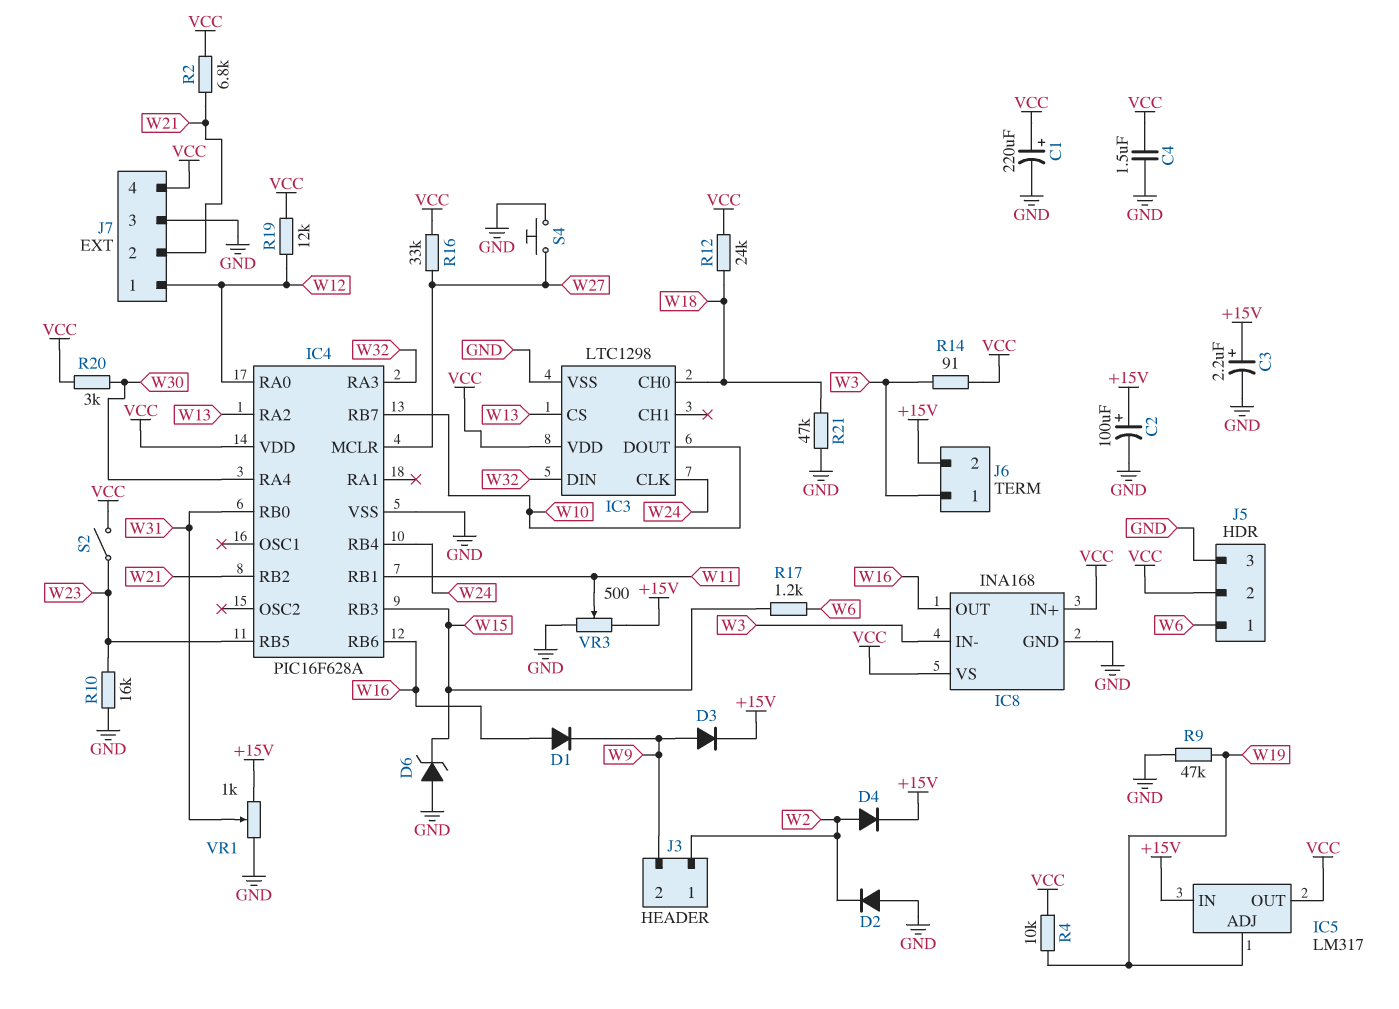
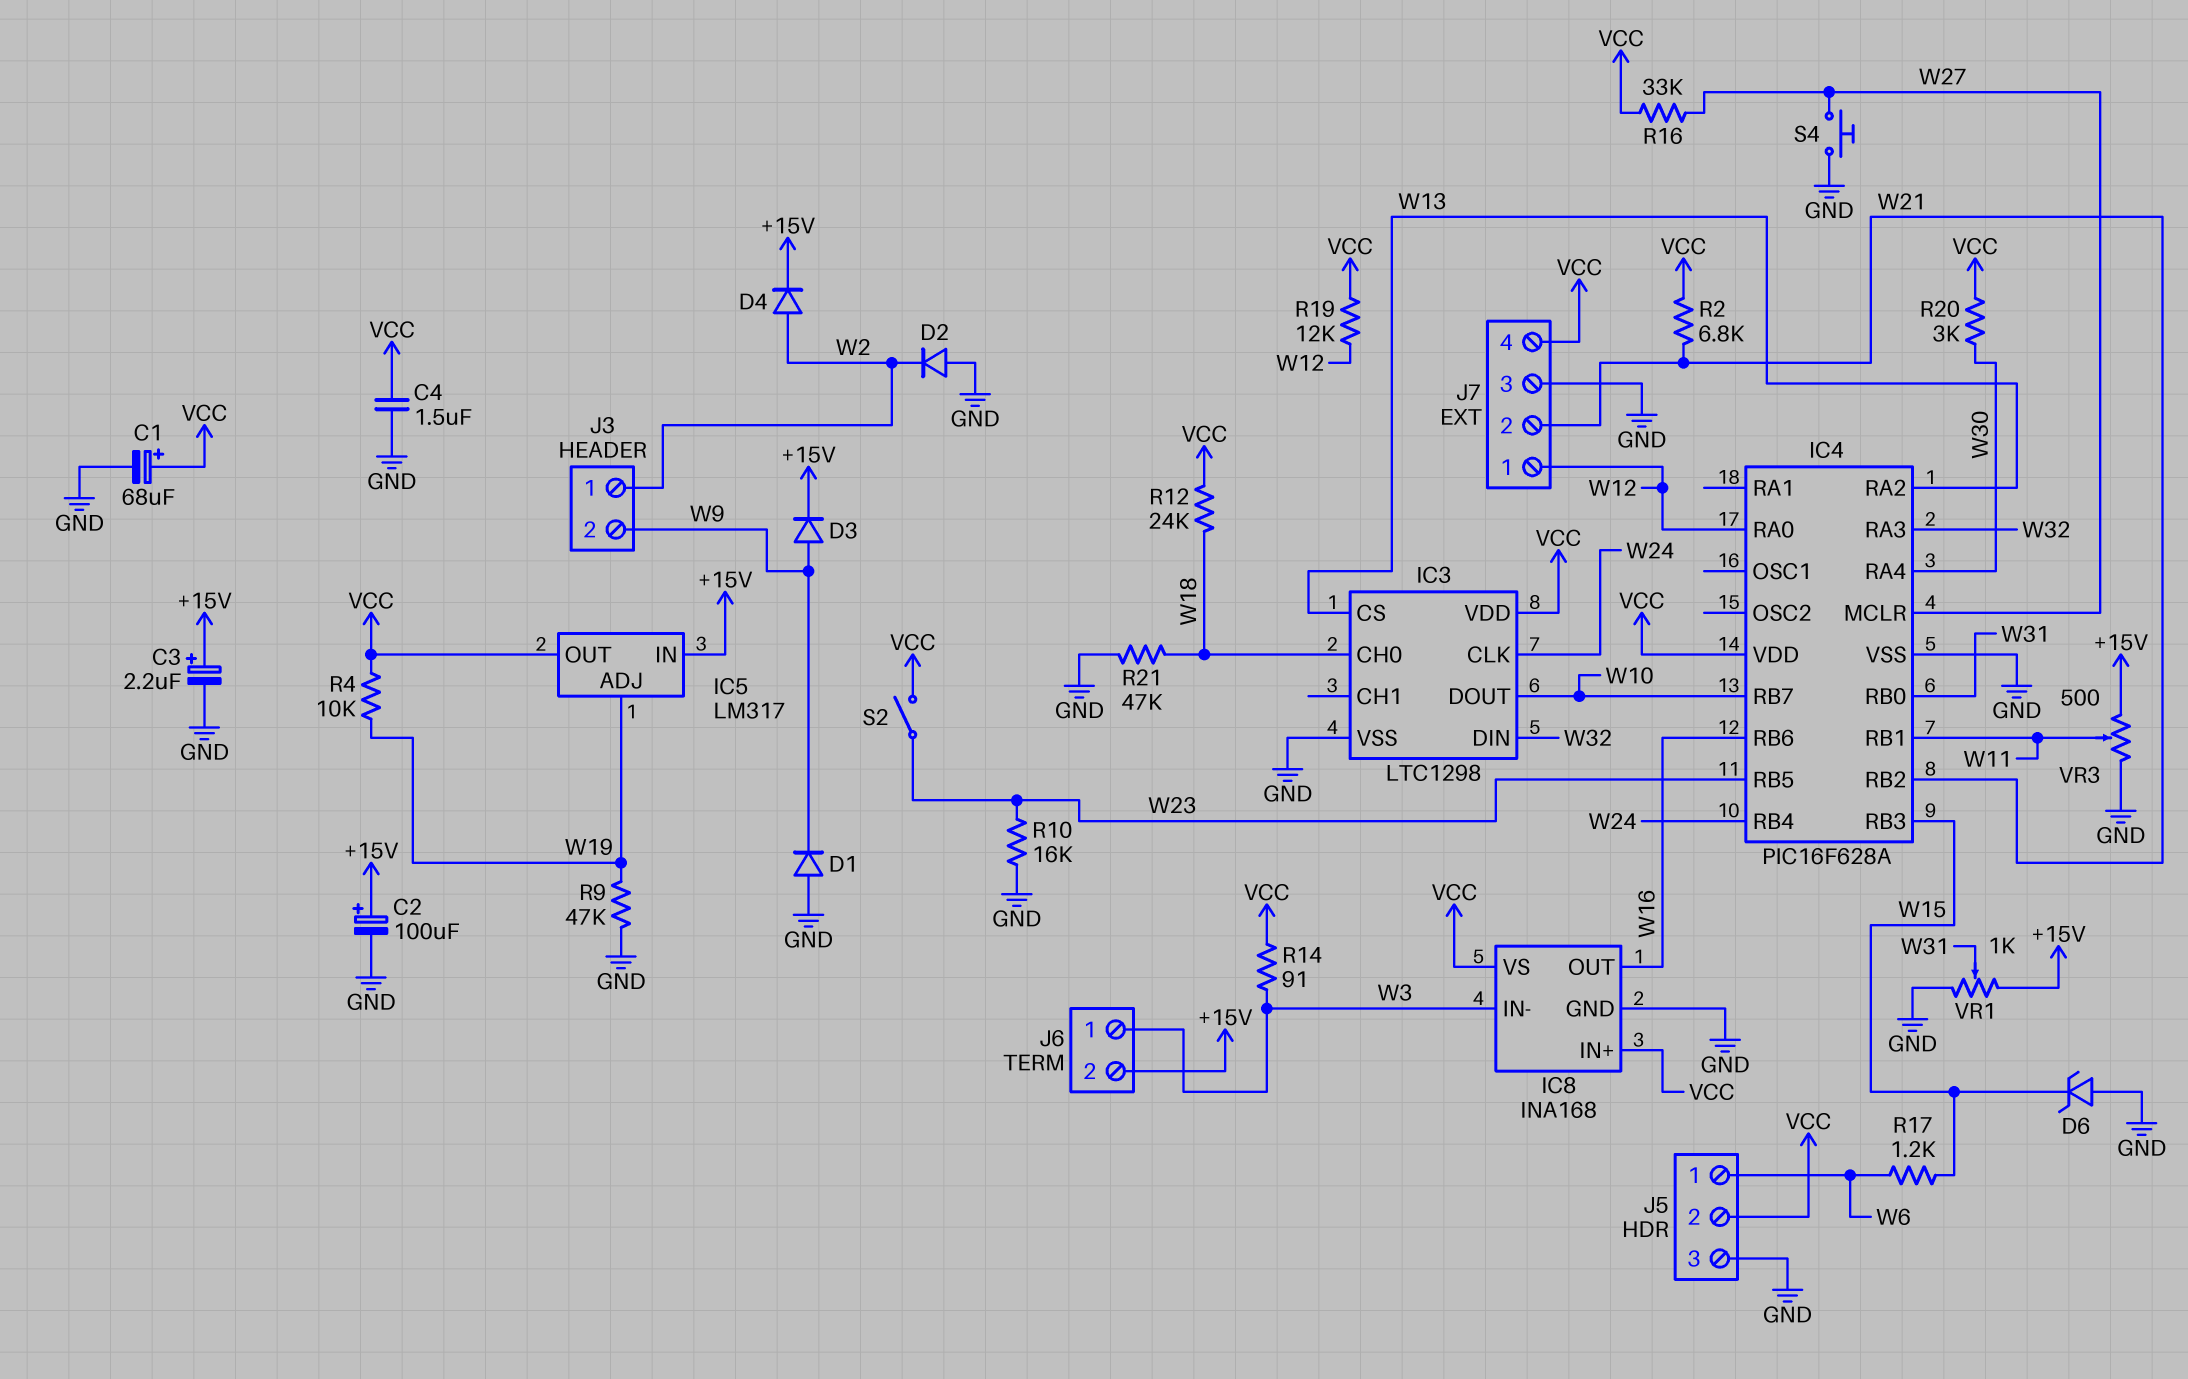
C1: 220uF (plus VCC, minus GND) -> 68uF (plus VCC, minus GND)
D1: diode (A W16, K W9) -> diode (A GND, K W9)

